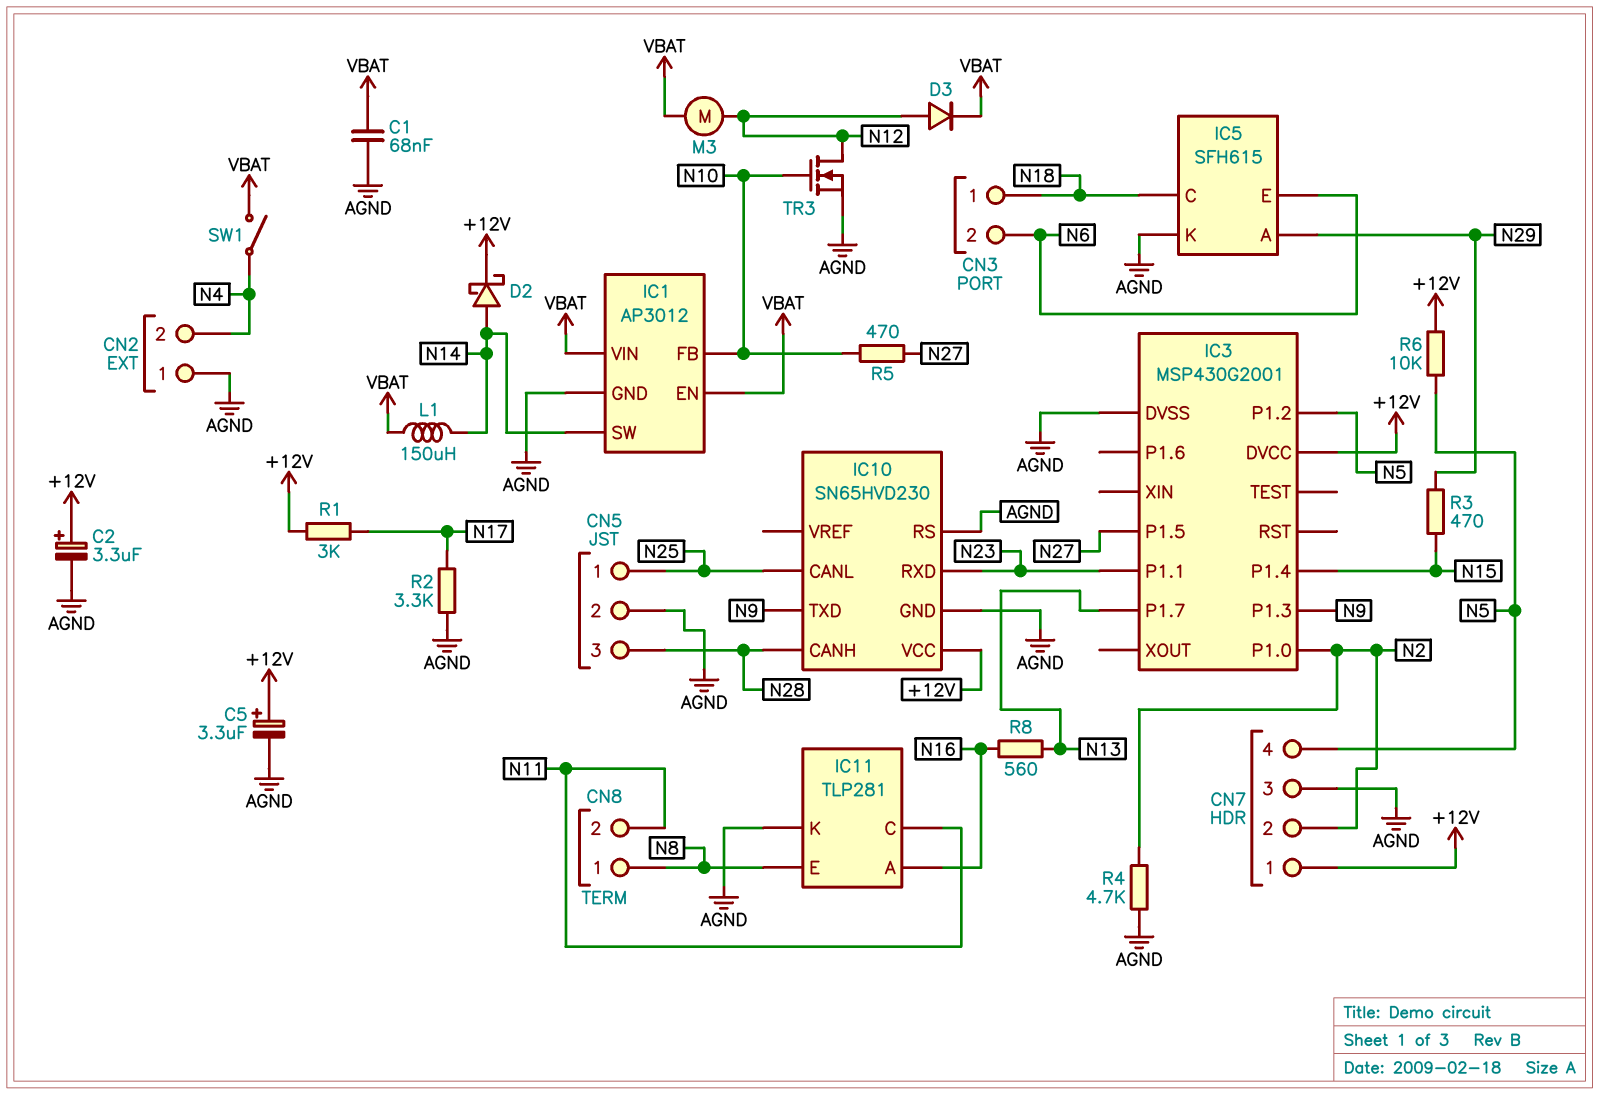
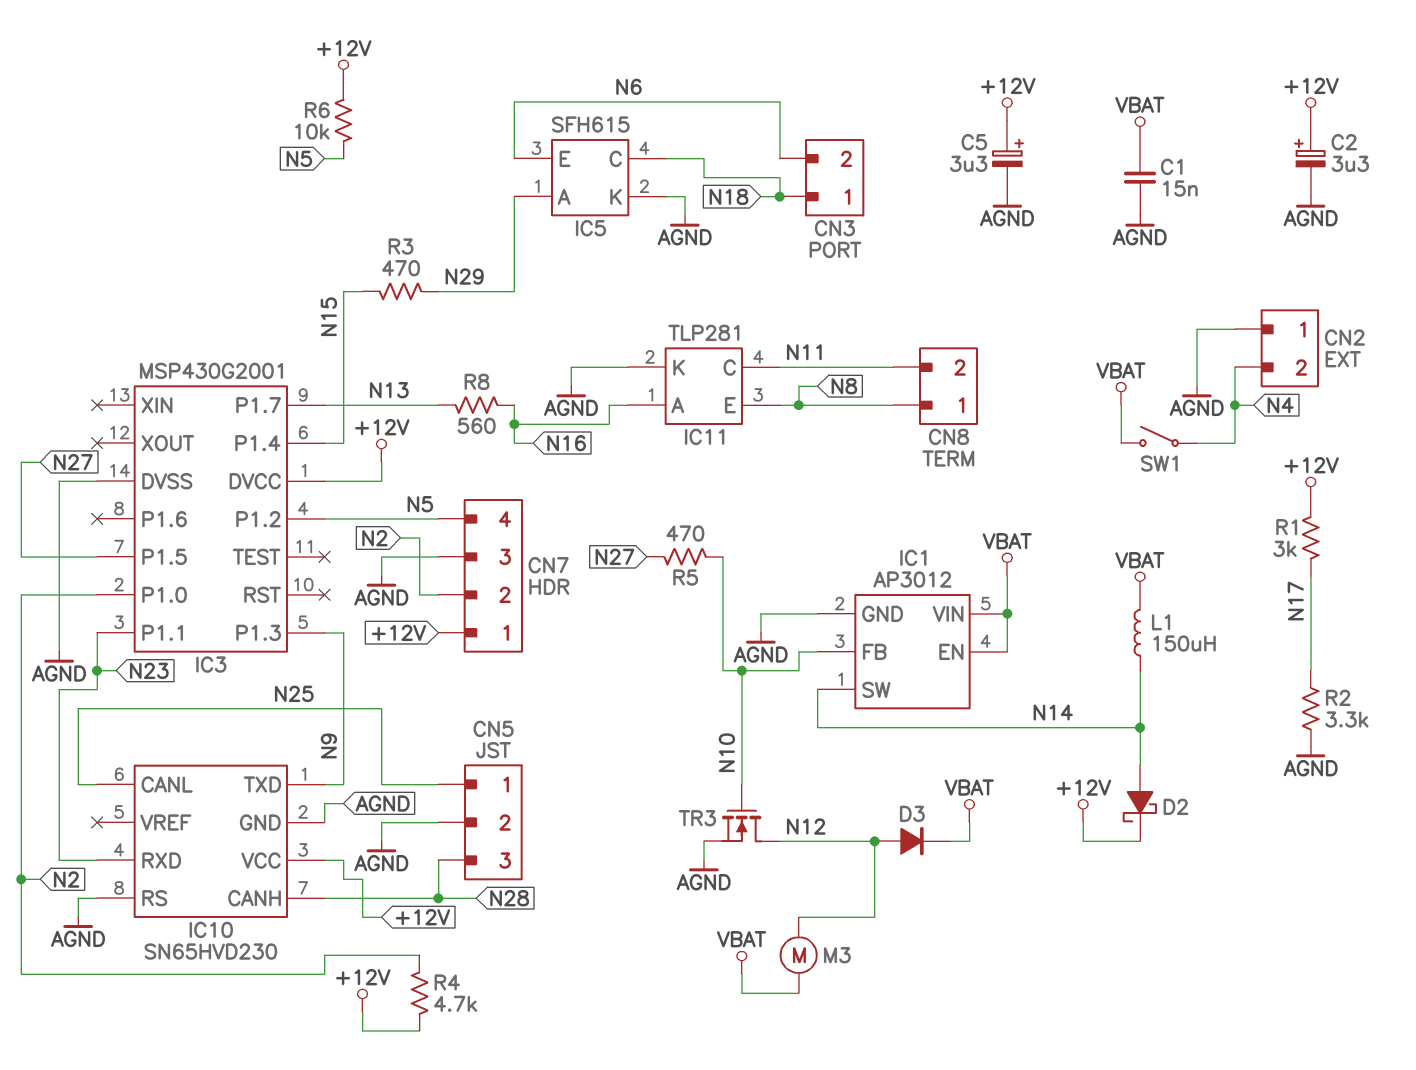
C1: 68nF (AGND, VBAT) -> 15nF (AGND, VBAT)
R4: 4.7k (AGND, N2) -> 4.7k (+12V, N2)

